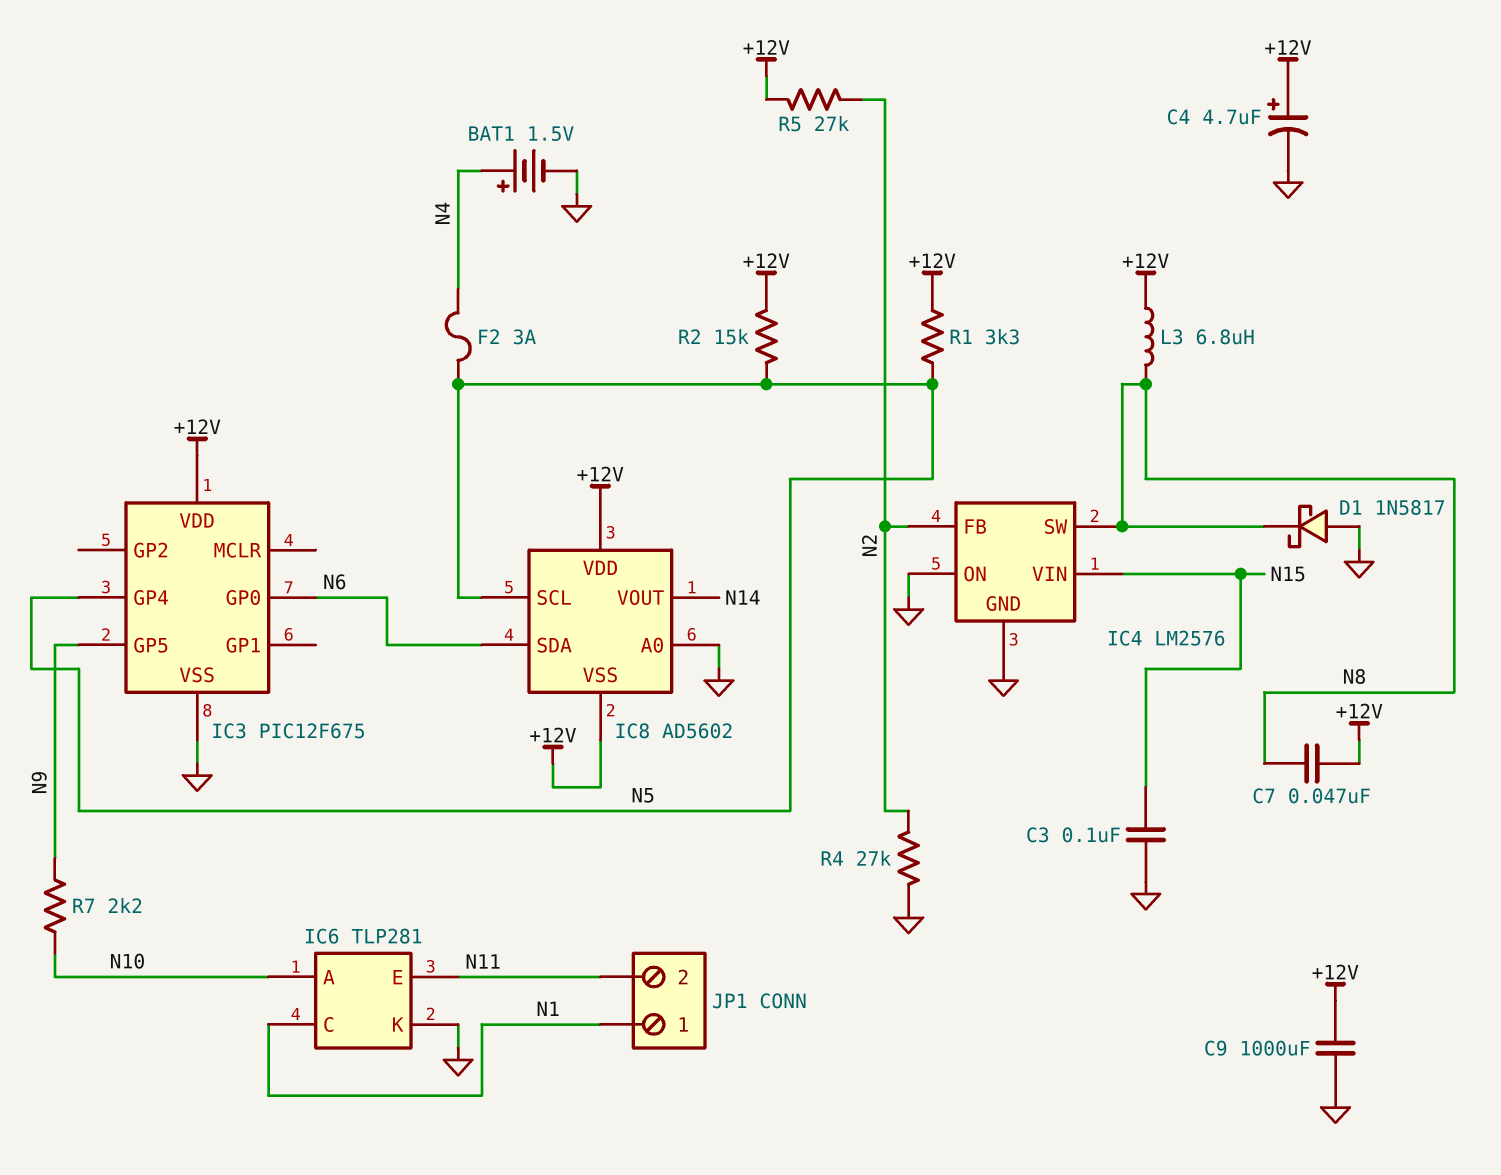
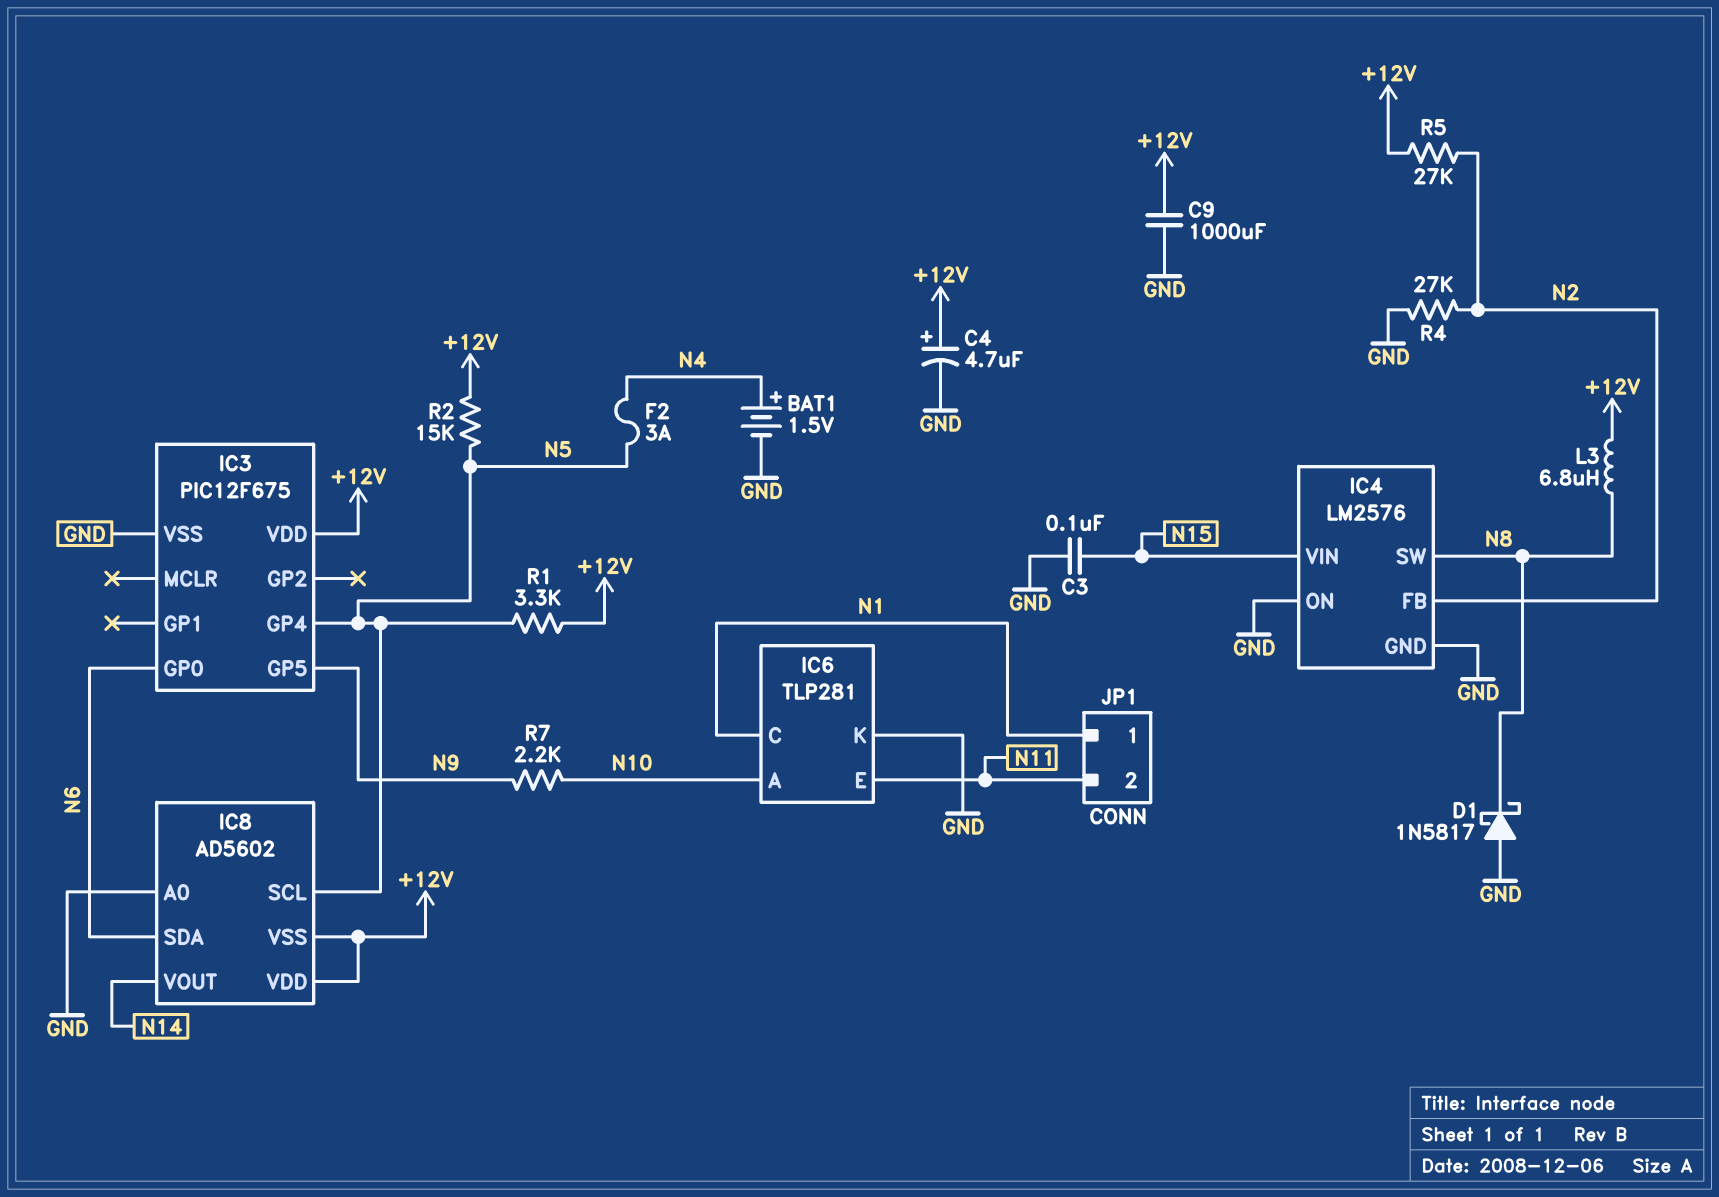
C7: 47nF (+12V, N8) -> none

